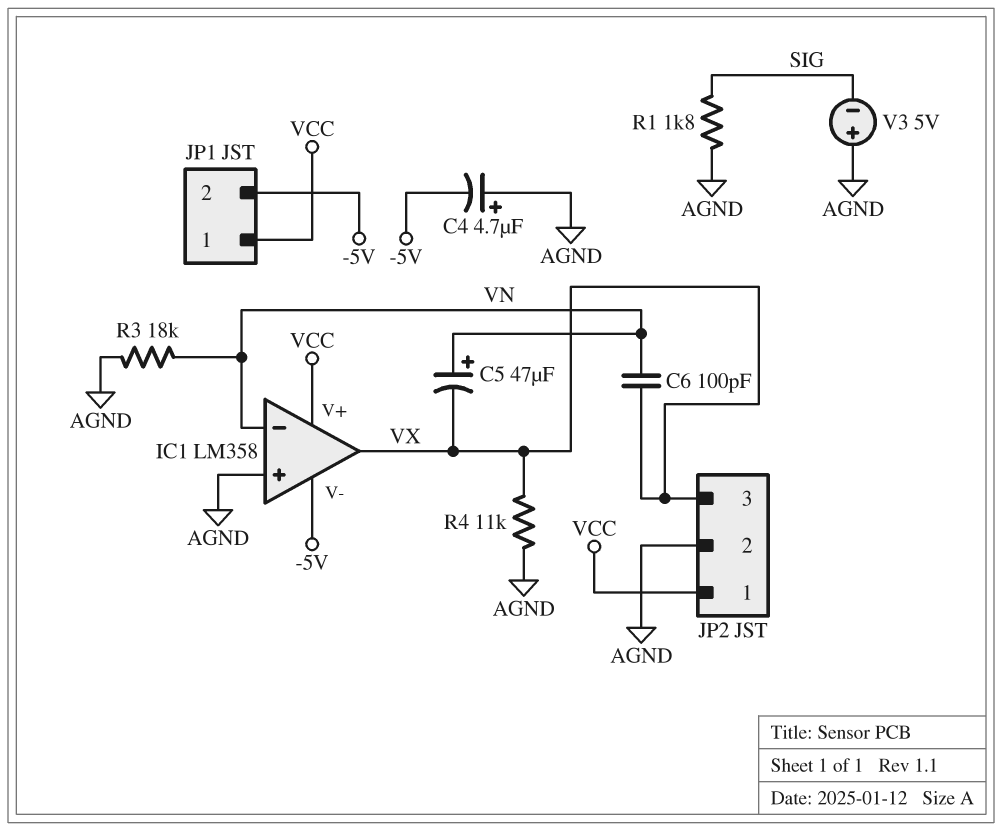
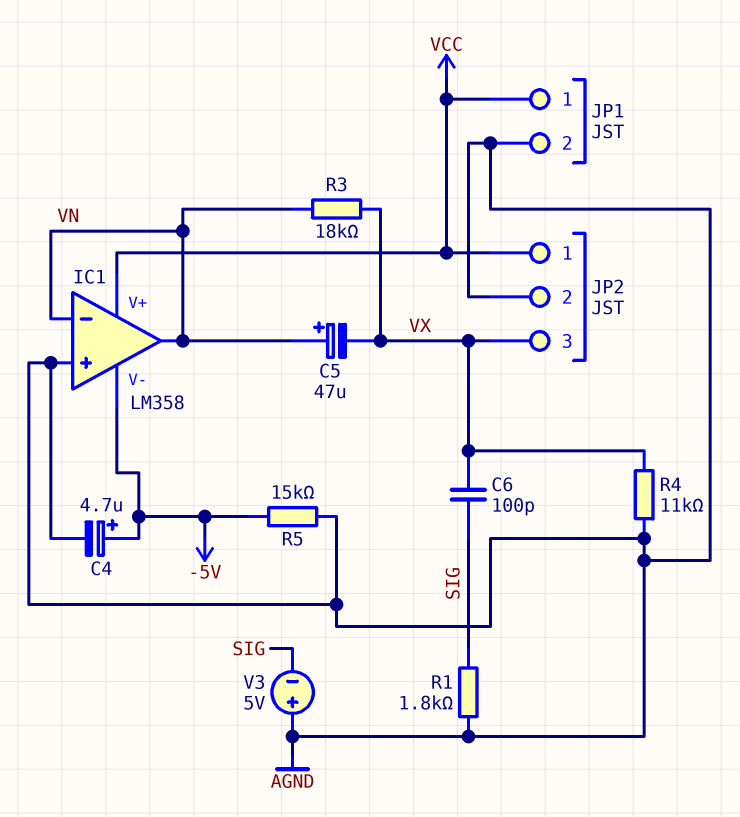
C4: 4.7uF (plus AGND, minus -5V) -> 4.7uF (plus -5V, minus AGND)
C6: 100pF (VN, VX) -> 100pF (SIG, VX)
IC1 pin out: VX -> VN
JP1 pin 2: -5V -> AGND
R3: 18k (AGND, VN) -> 18k (VN, VX)
R5: none -> 15k (-5V, AGND)

